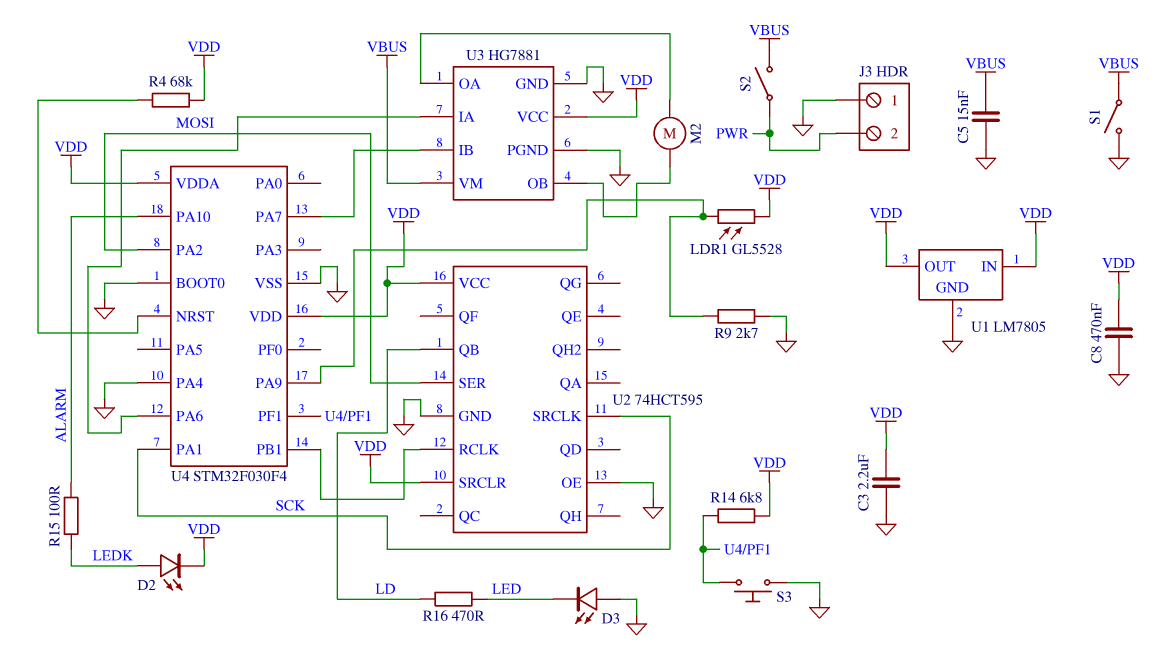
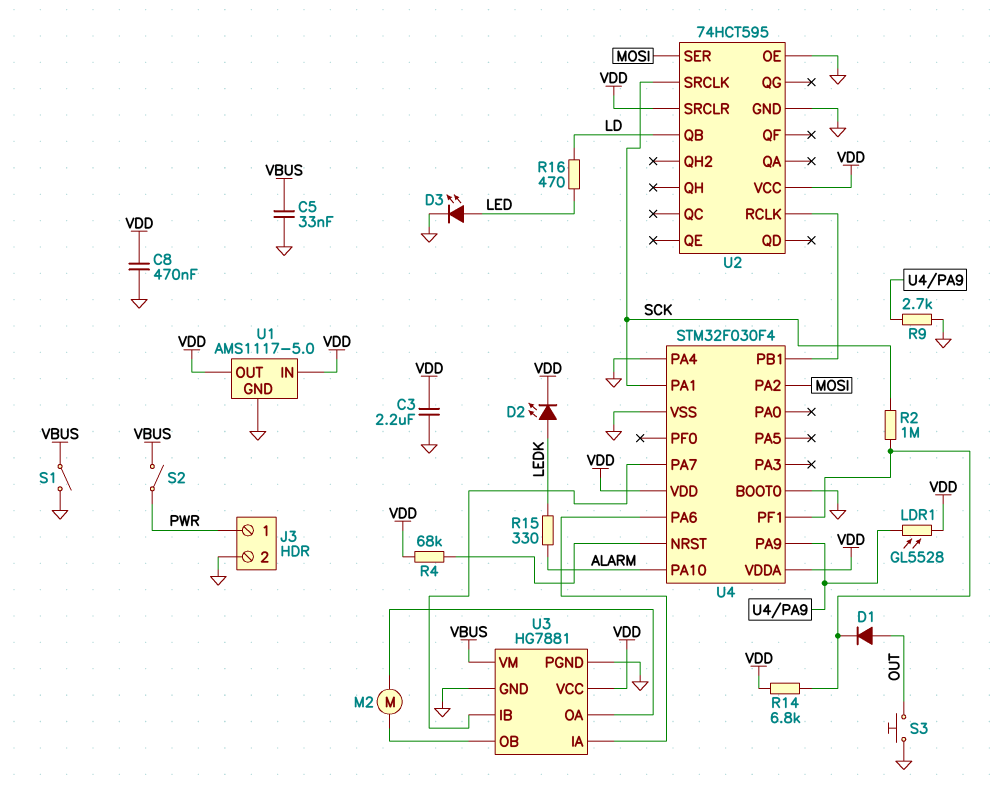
C5: 15nF (GND, VBUS) -> 33nF (GND, VBUS)
D1: none -> diode (A OUT, K U4/PF1)
D3: LED (A GND, K LED) -> LED (A LED, K GND)
J3 pin 1: GND -> PWR
J3 pin 2: PWR -> GND
R2: none -> 1M (SCK, U4/PF1)
R15: 100 (ALARM, LEDK) -> 330 (ALARM, LEDK)
S3: button (GND, U4/PF1) -> button (GND, OUT)
U1: LM7805 -> AMS1117-5.0

